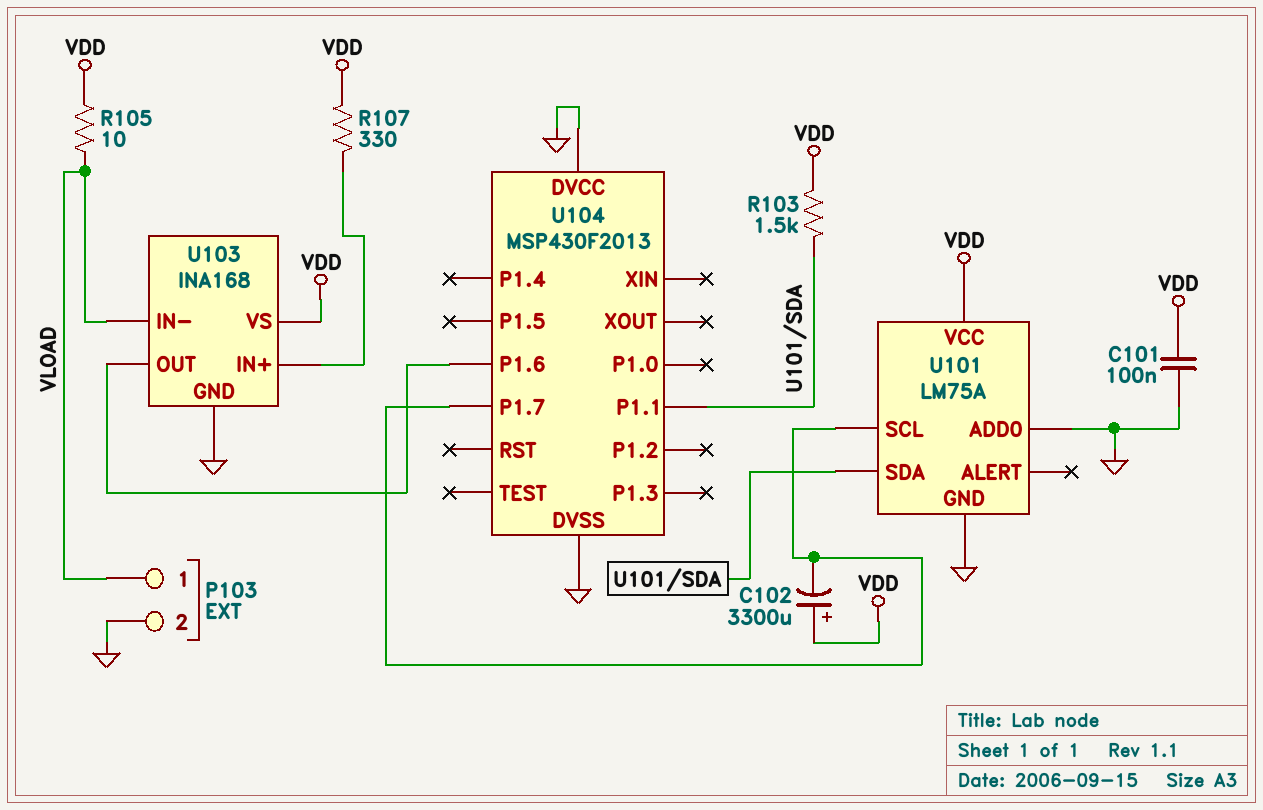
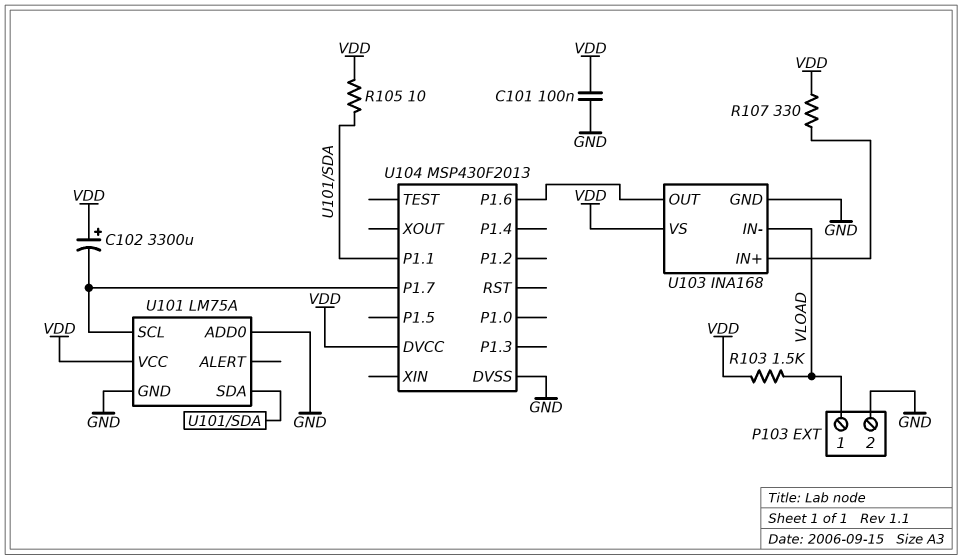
R103: 1.5k (U101/SDA, VDD) -> 1.5k (VDD, VLOAD)
R105: 10 (VDD, VLOAD) -> 10 (U101/SDA, VDD)
U104 pin DVCC: GND -> VDD

